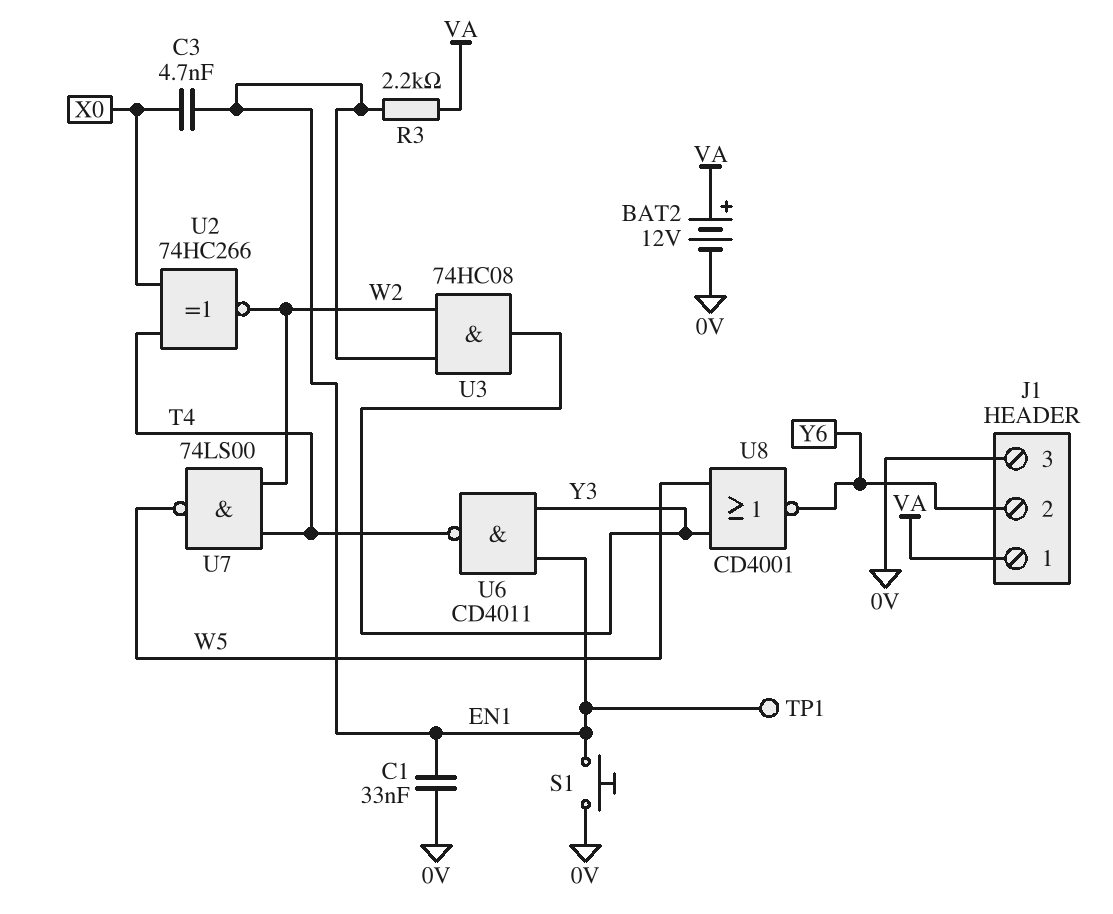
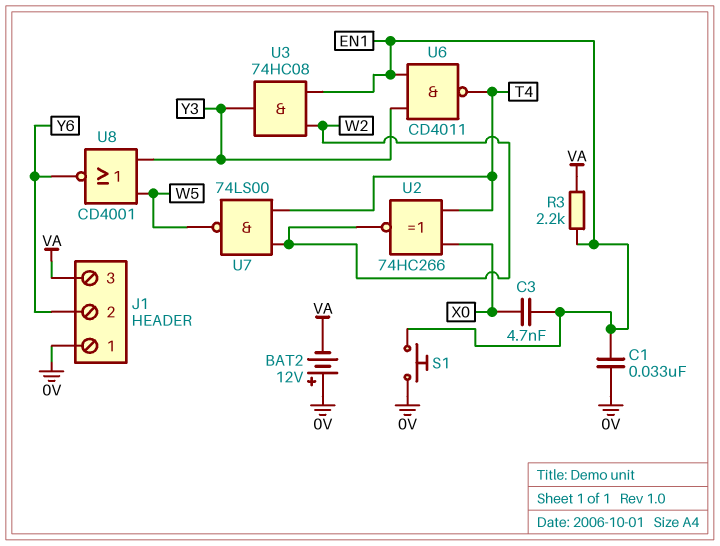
BAT2: 12V (plus VA, minus 0V) -> 12V (plus 0V, minus VA)
J1 pin 1: VA -> 0V
J1 pin 3: 0V -> VA
TP1: test point (EN1) -> none

